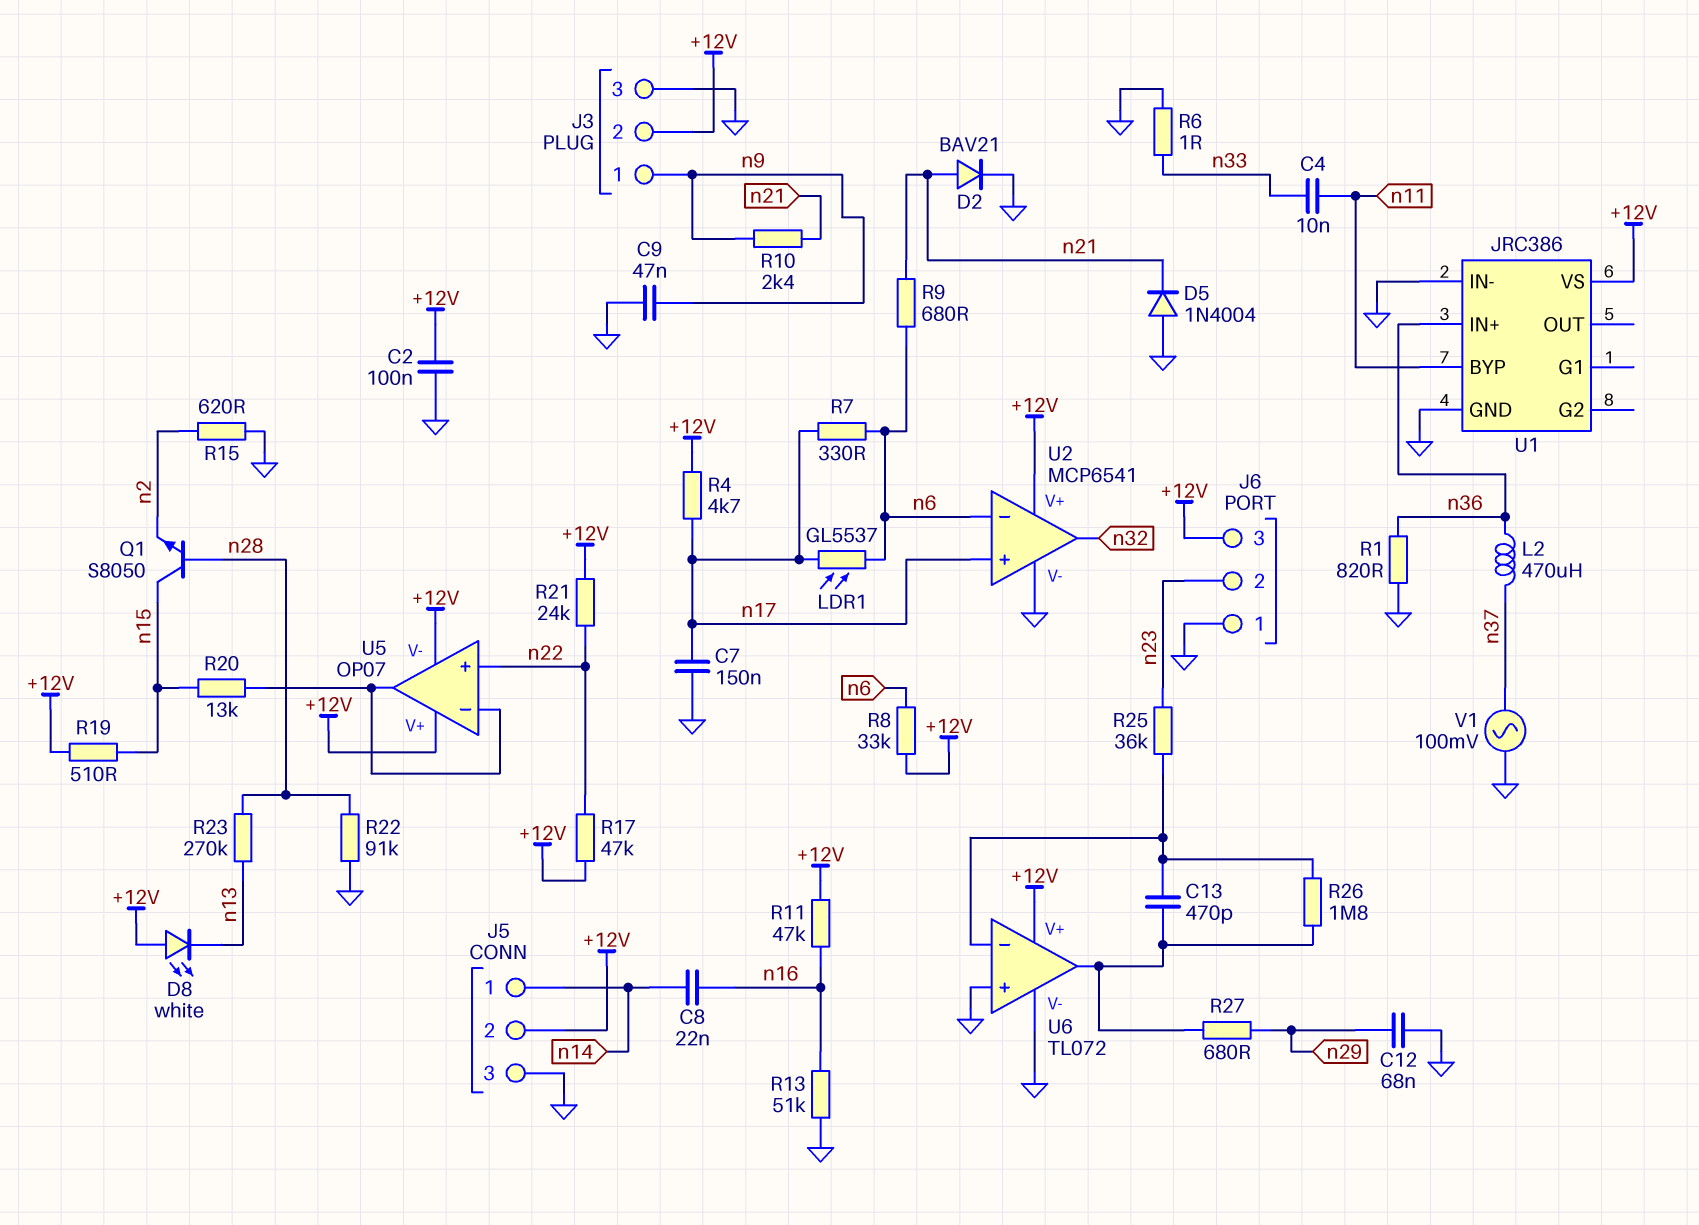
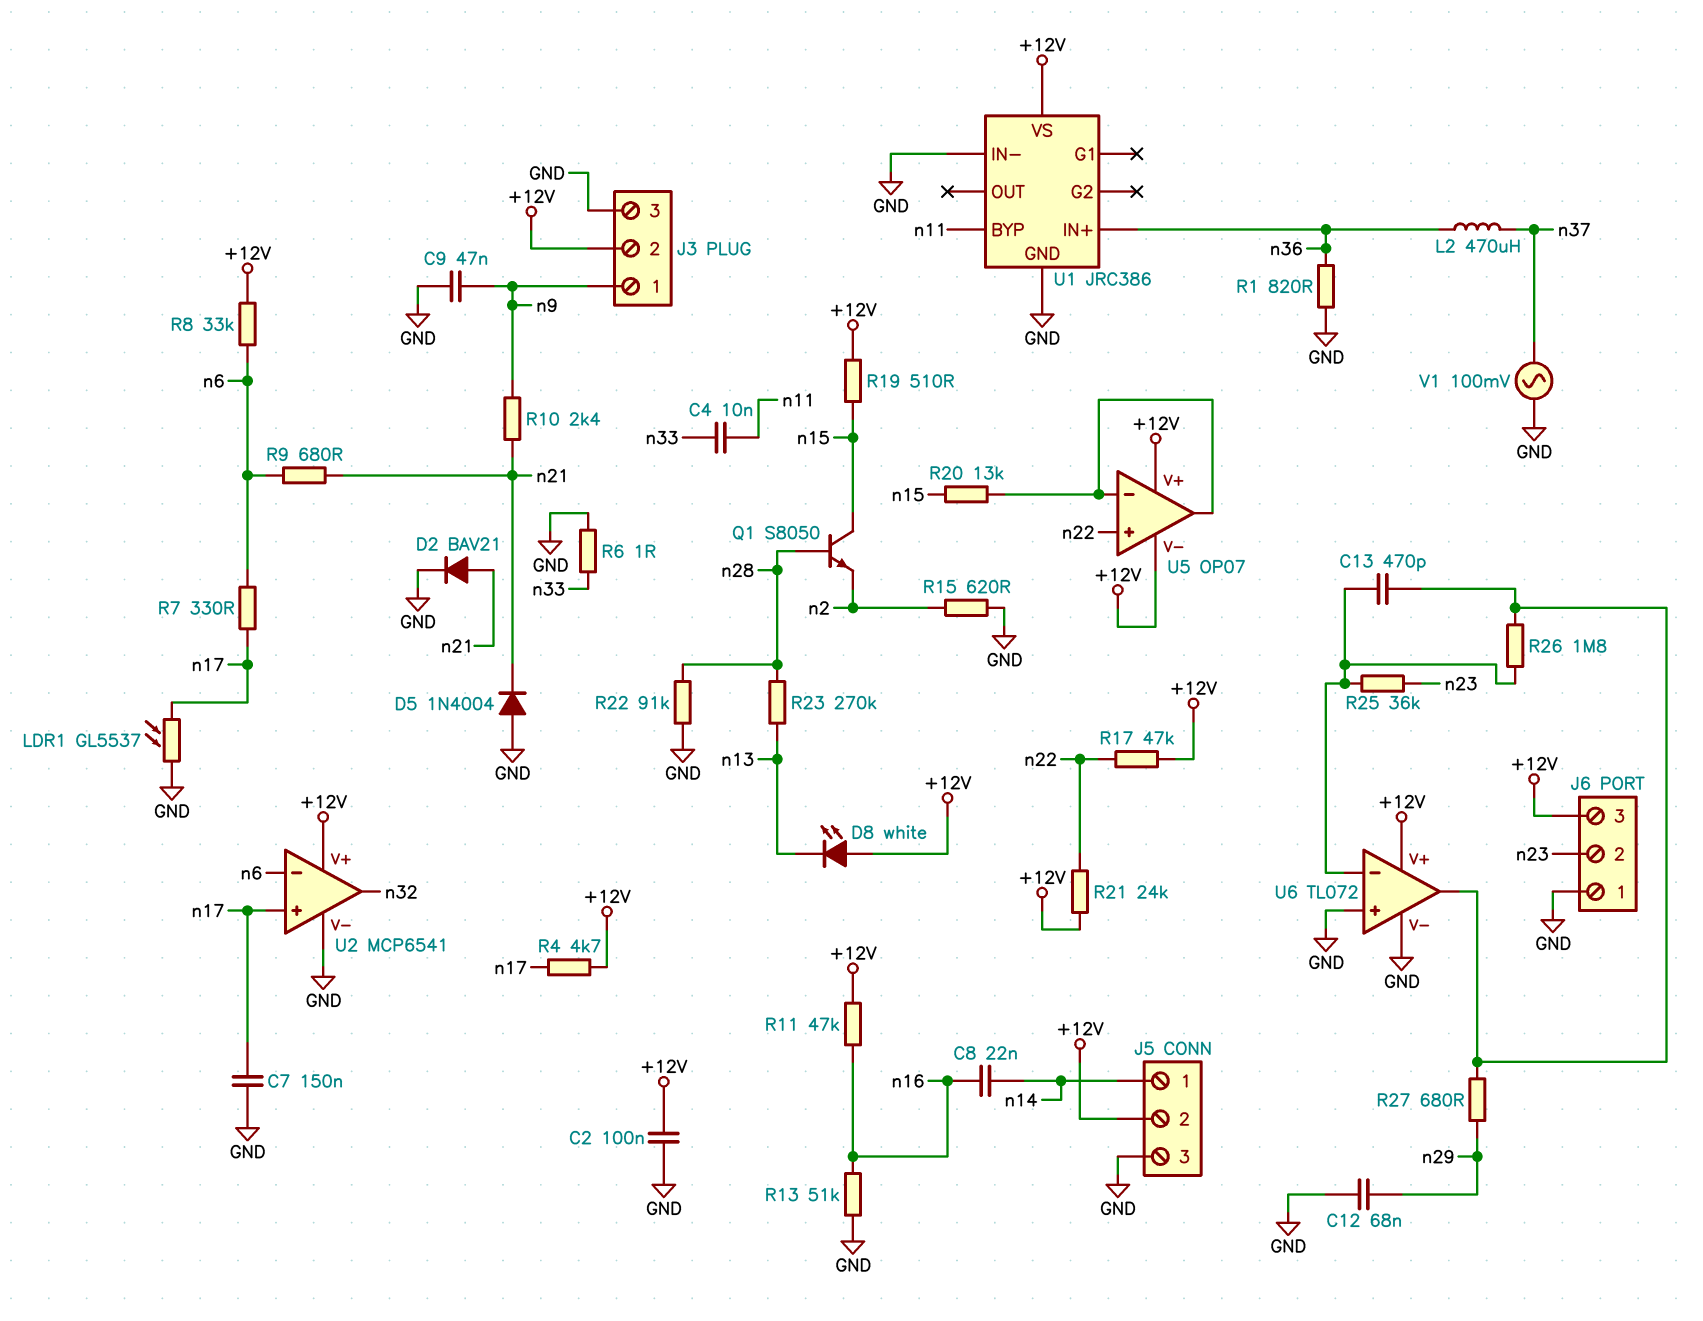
LDR1: GL5537 (n6, n17) -> GL5537 (GND, n17)

